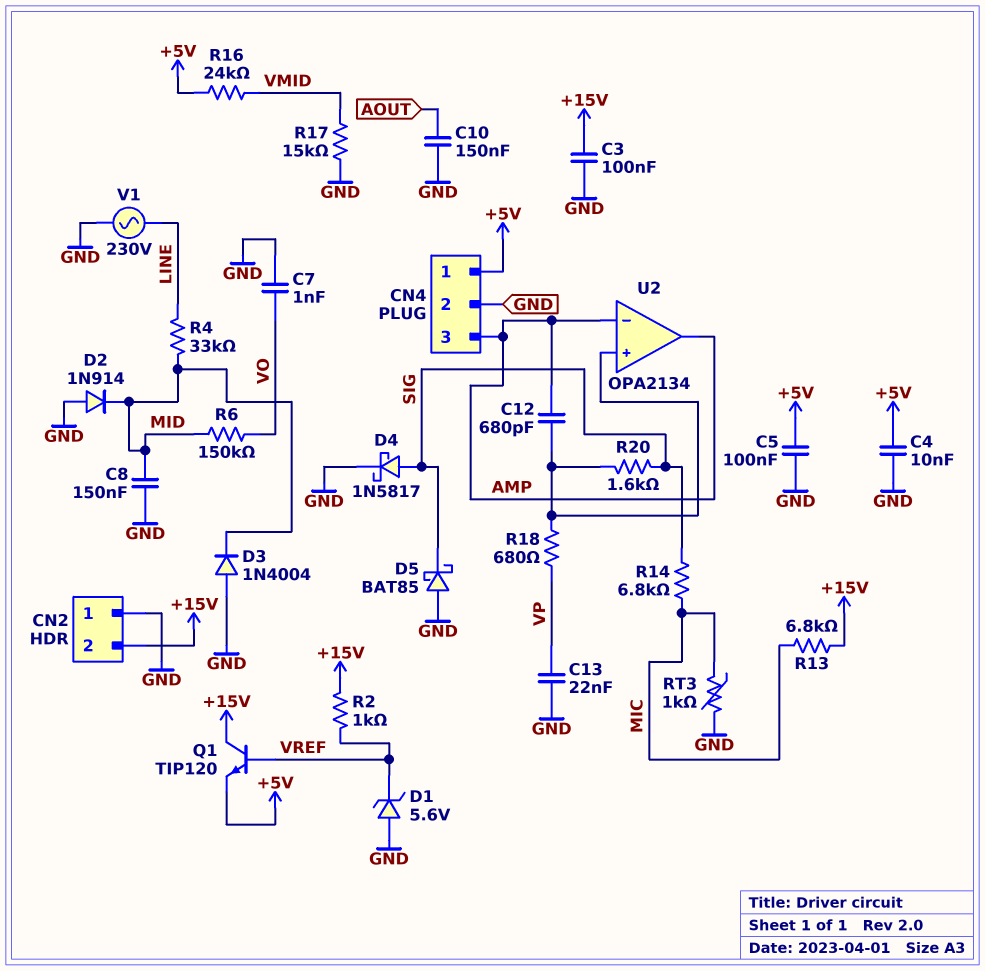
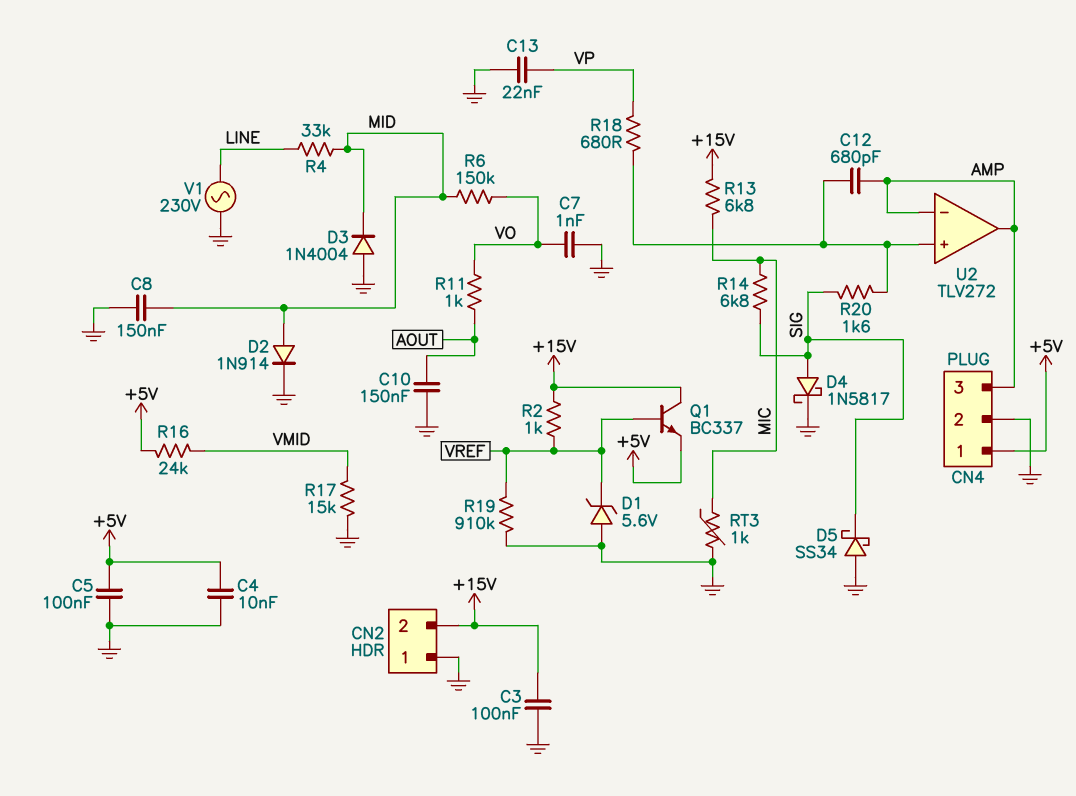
D2: diode 1N914 (A GND, K MID) -> diode 1N914 (A MID, K GND)
D5: schottky BAT85 (A GND, K SIG) -> schottky SS34 (A GND, K SIG)
Q1: NPN TIP120 (B VREF, C +15V, E +5V) -> NPN BC337 (B VREF, C +15V, E +5V)
R11: none -> 1k (AOUT, VO)
R19: none -> 910k (GND, VREF)
U2: OPA2134 -> TLV272

